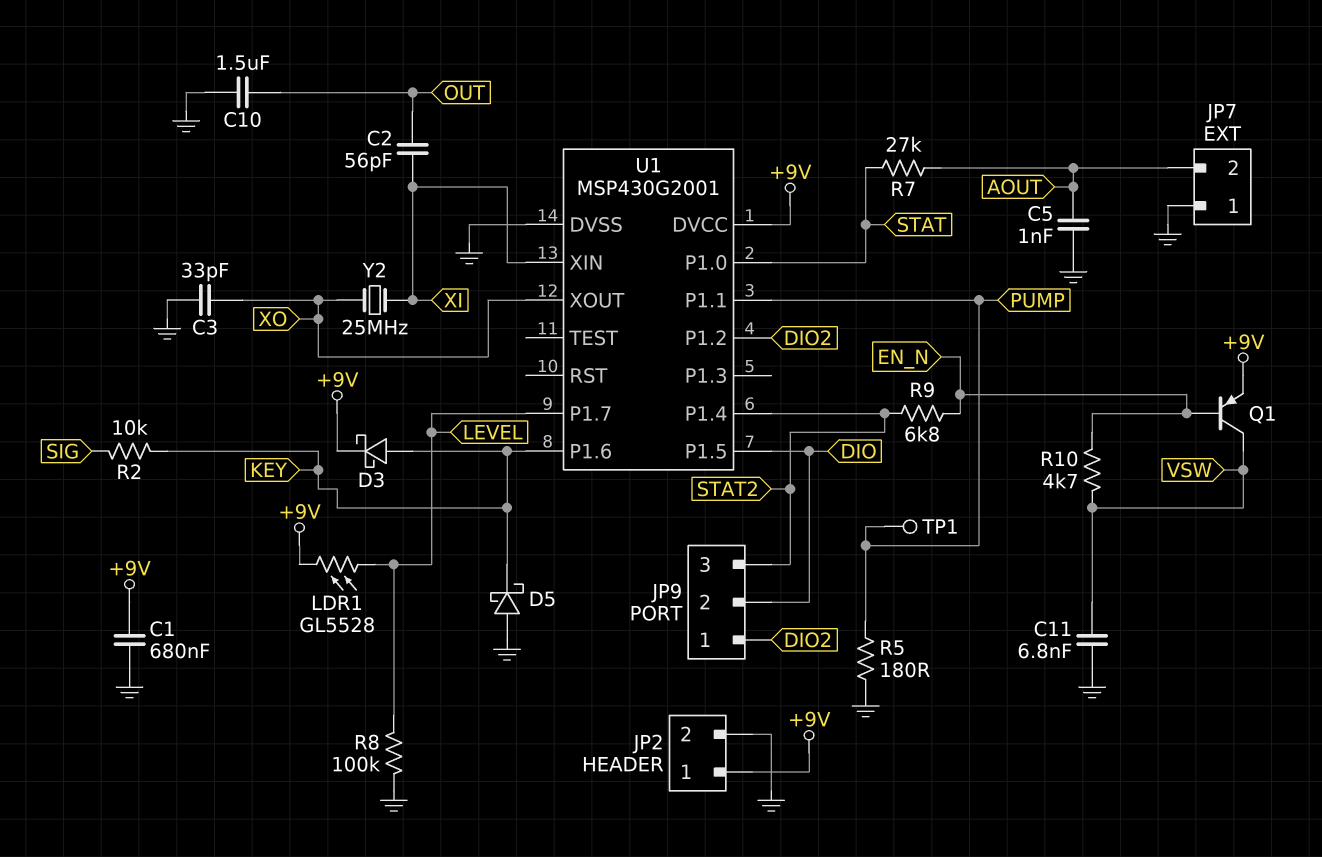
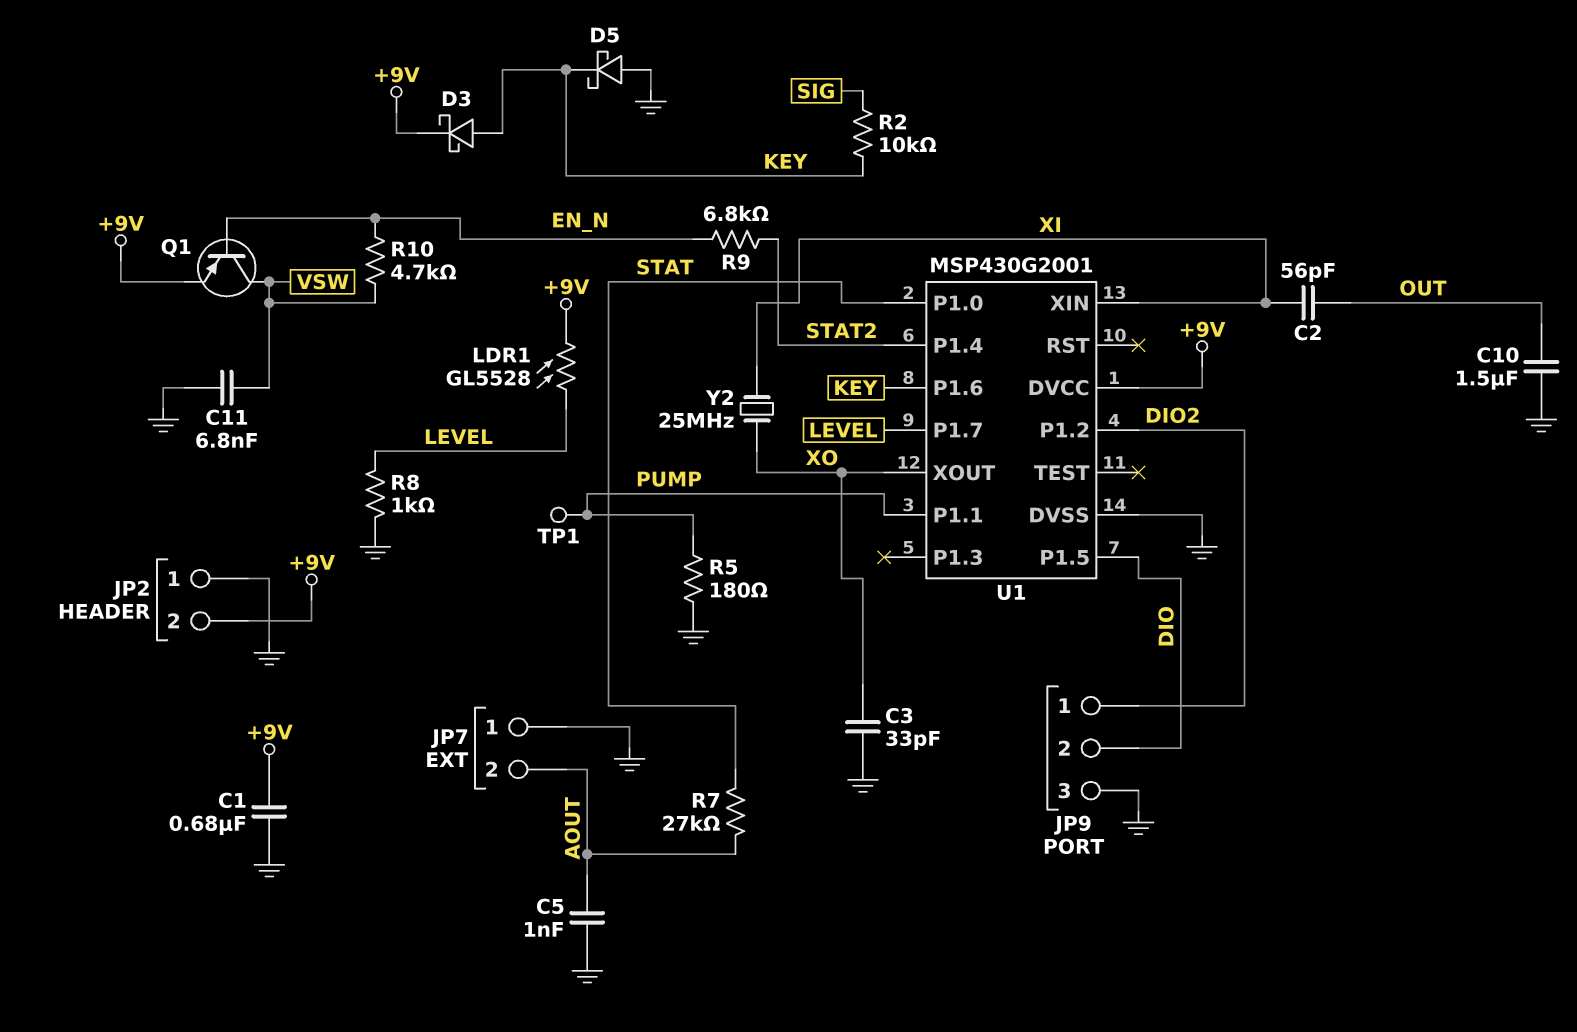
JP2 pin 1: +9V -> GND
JP2 pin 2: GND -> +9V
JP9 pin 3: STAT2 -> GND
R8: 100k (GND, LEVEL) -> 1k (GND, LEVEL)

